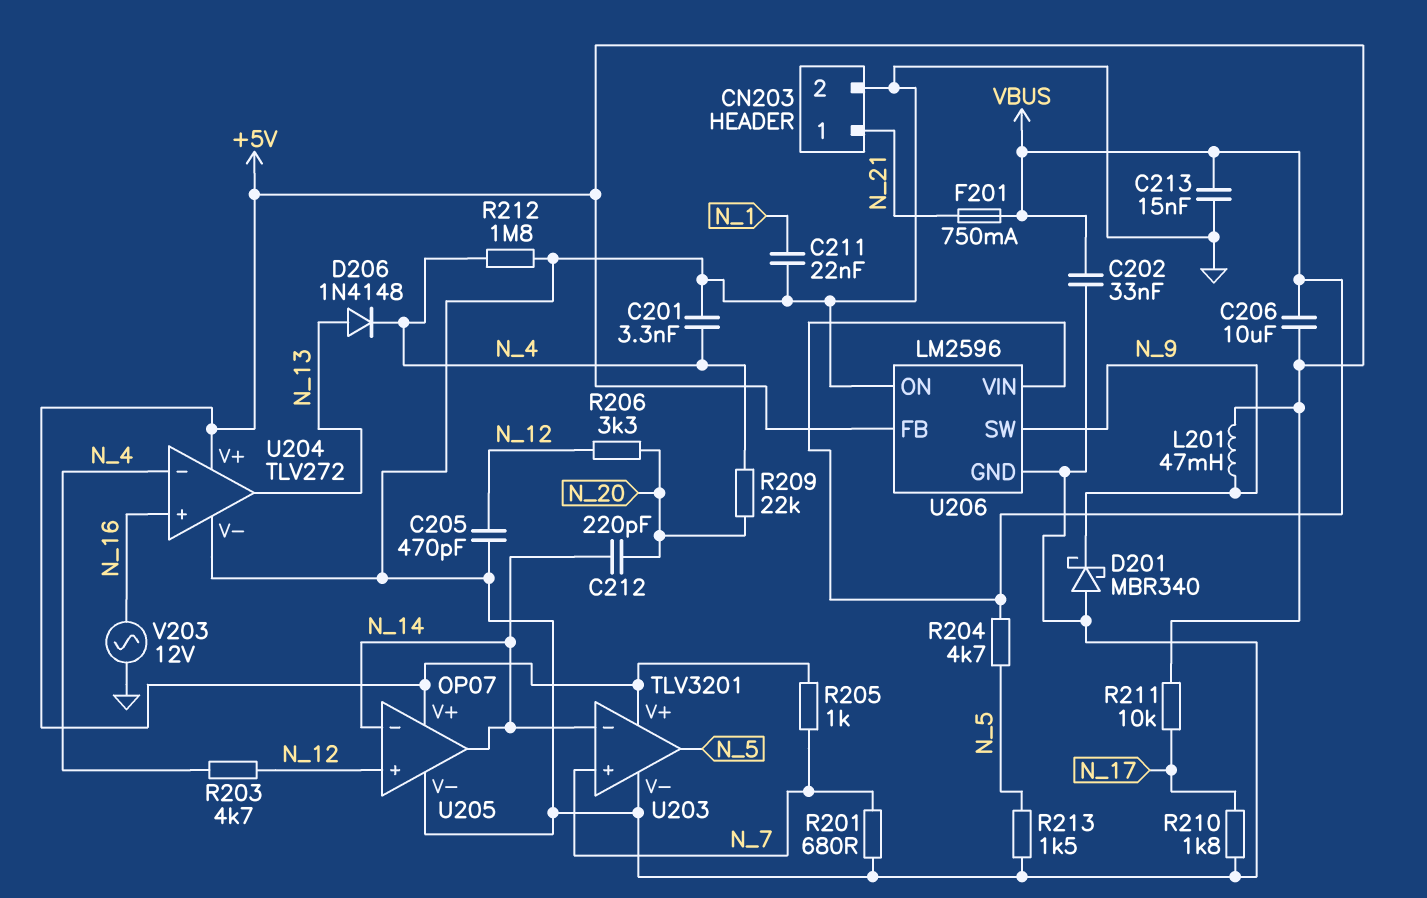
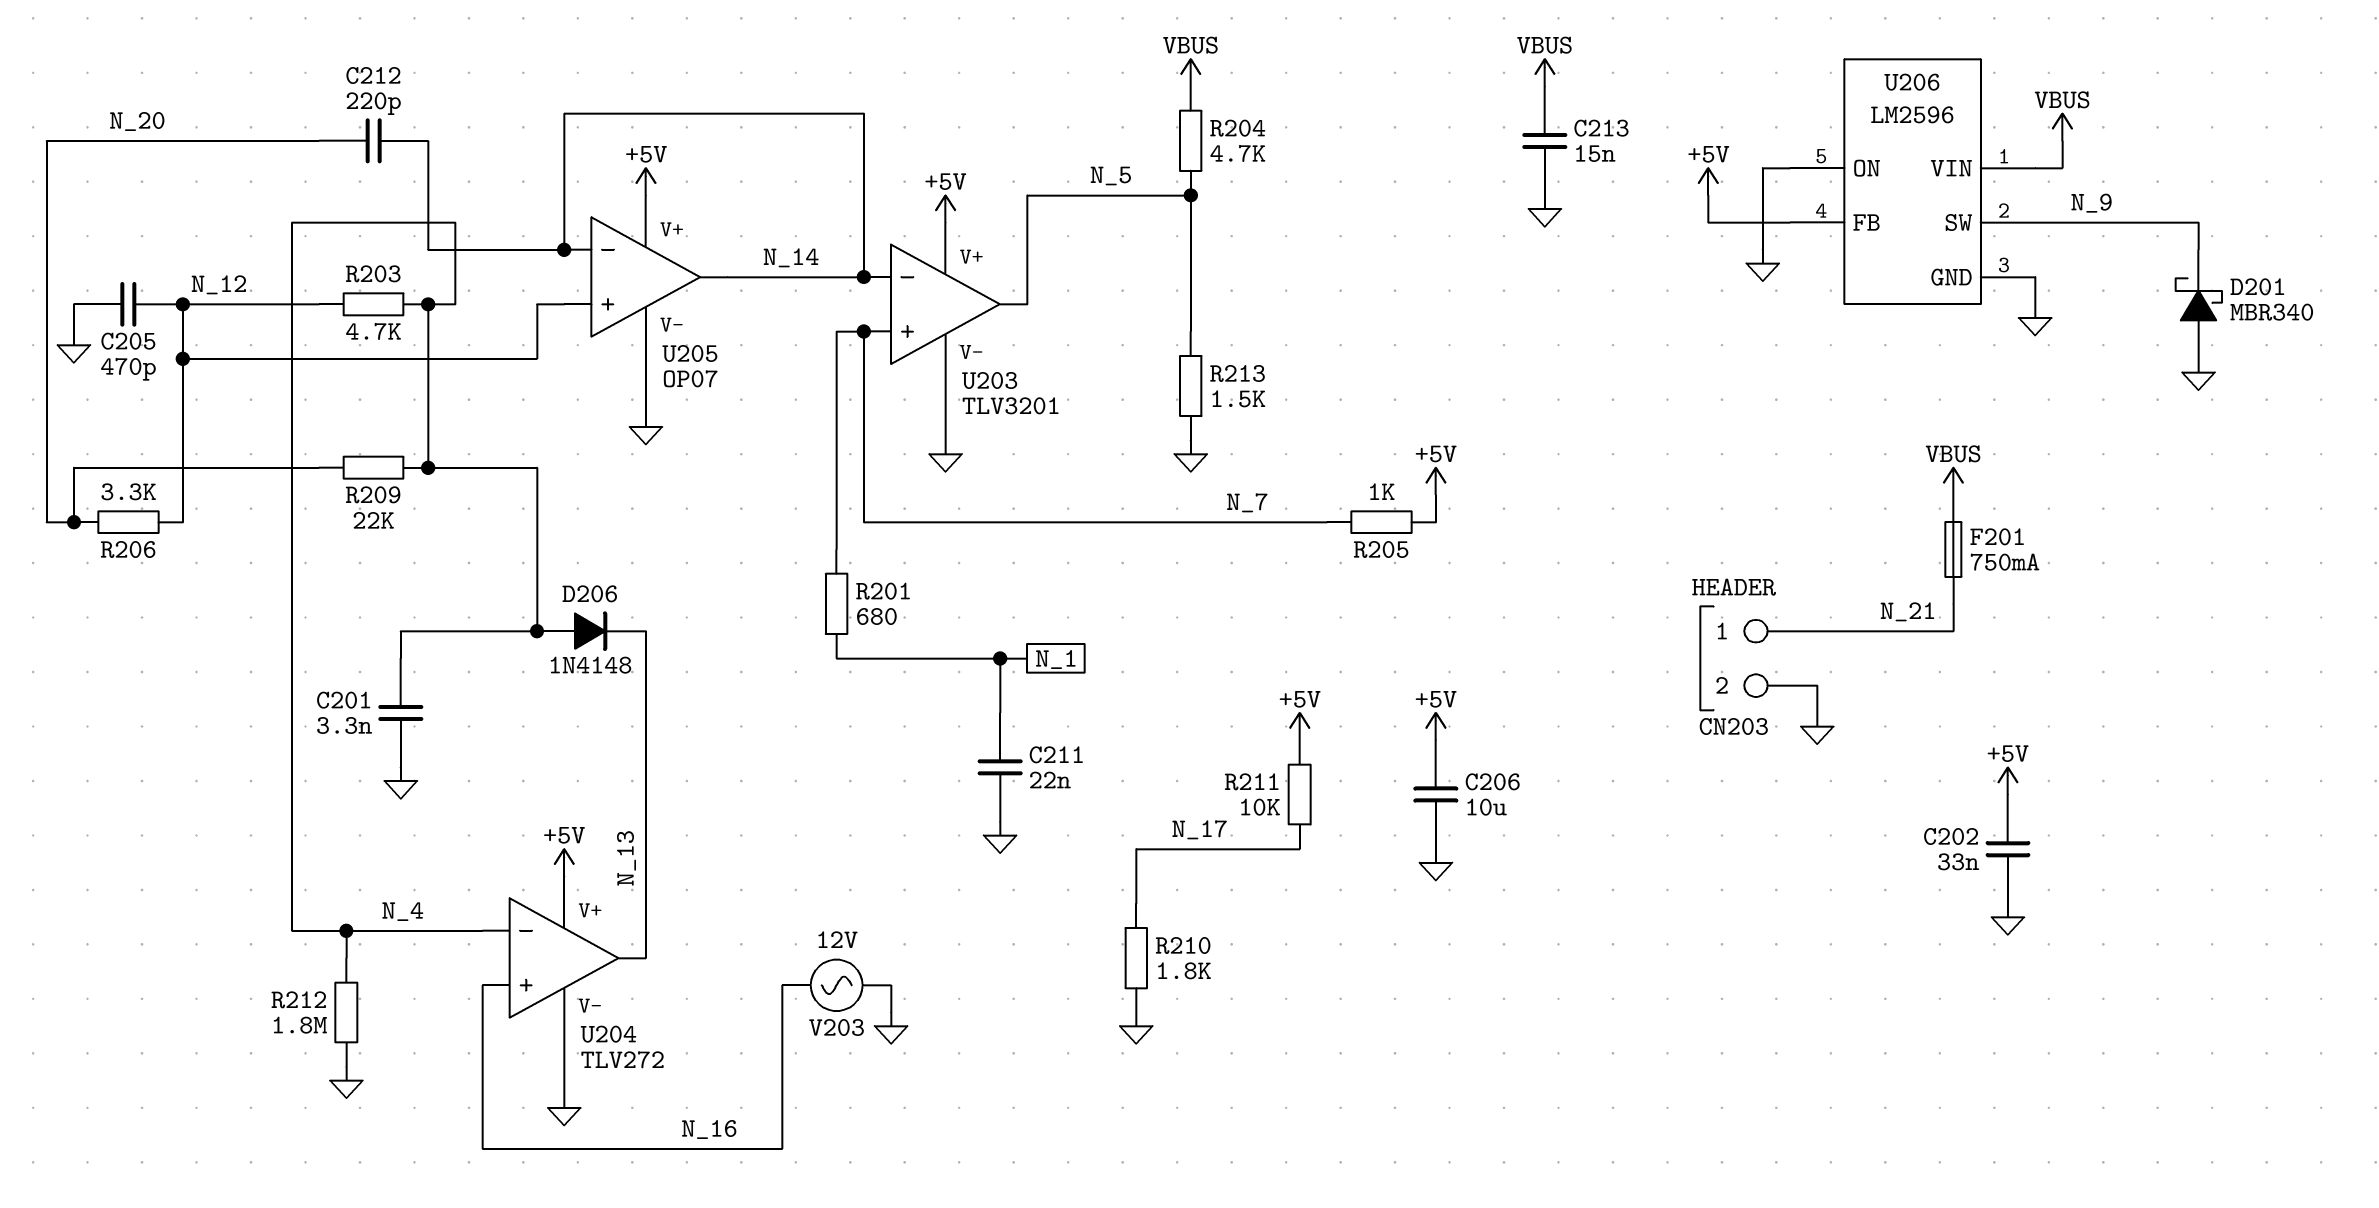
C202: 33nF (GND, VBUS) -> 33nF (+5V, GND)
C206: 10uF (+5V, VBUS) -> 10uF (+5V, GND)
D206: diode 1N4148 (A N_13, K N_4) -> diode 1N4148 (A N_4, K N_13)
L201: 47mH (+5V, N_9) -> none
R201: 680 (GND, N_7) -> 680 (N_1, N_7)

